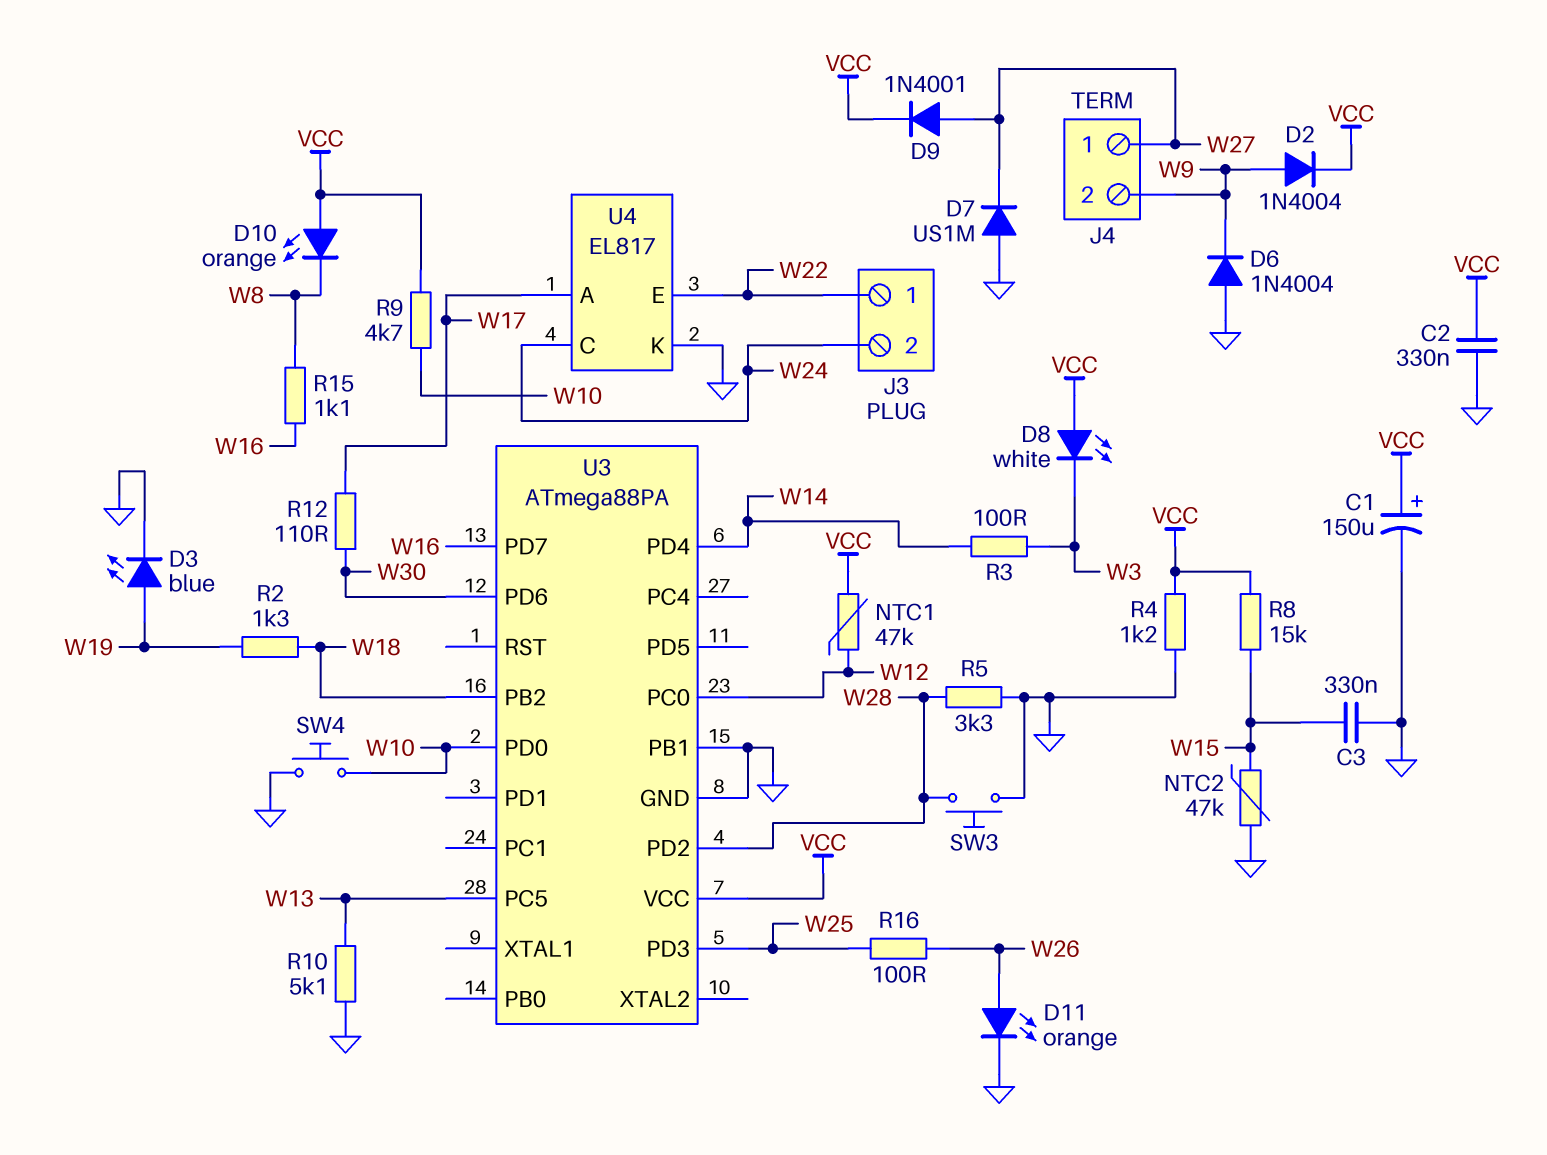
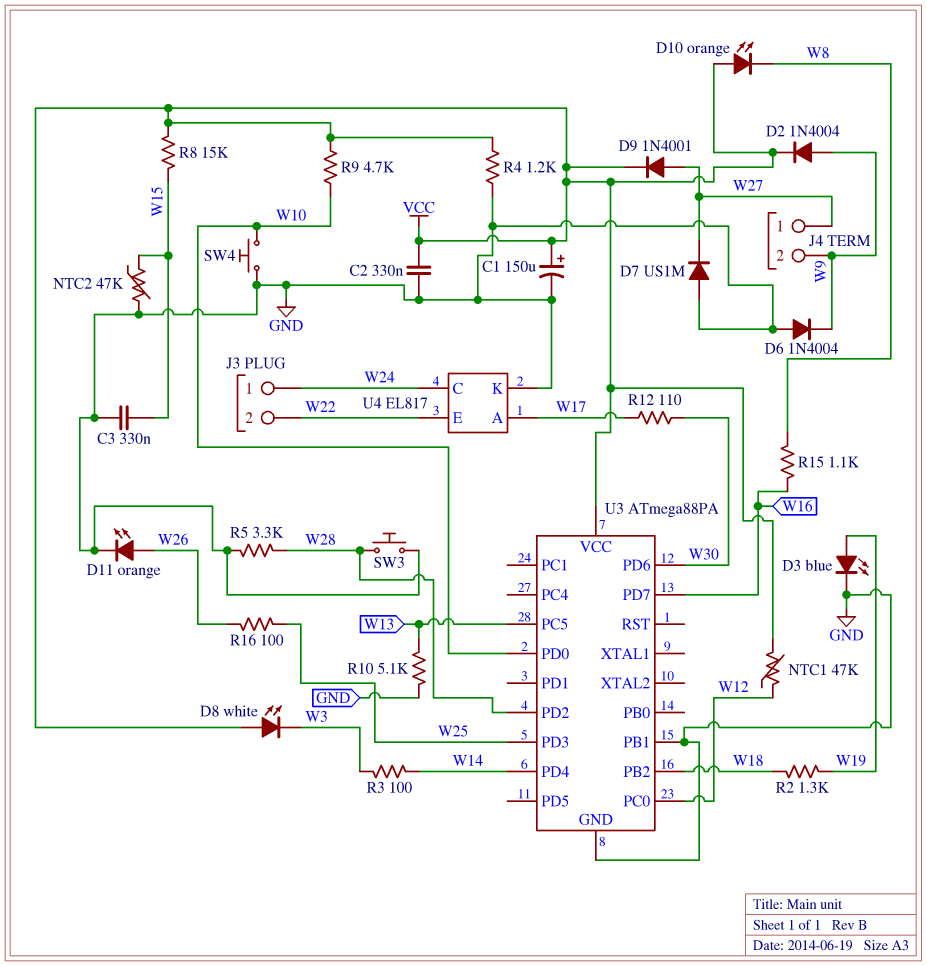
J3 pin 1: W22 -> W24
J3 pin 2: W24 -> W22

